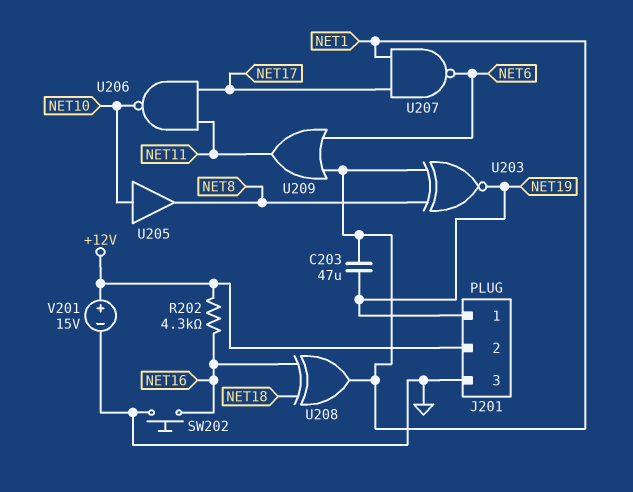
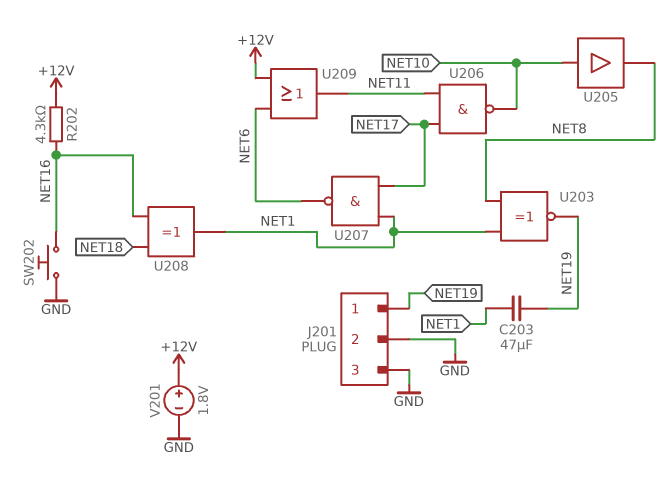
J201 pin 2: +12V -> GND
U209: OR (in NET1, in NET6, out NET11) -> OR (in +12V, in NET6, out NET11)
V201: 15V (plus +12V, minus GND) -> 1.8V (plus +12V, minus GND)

